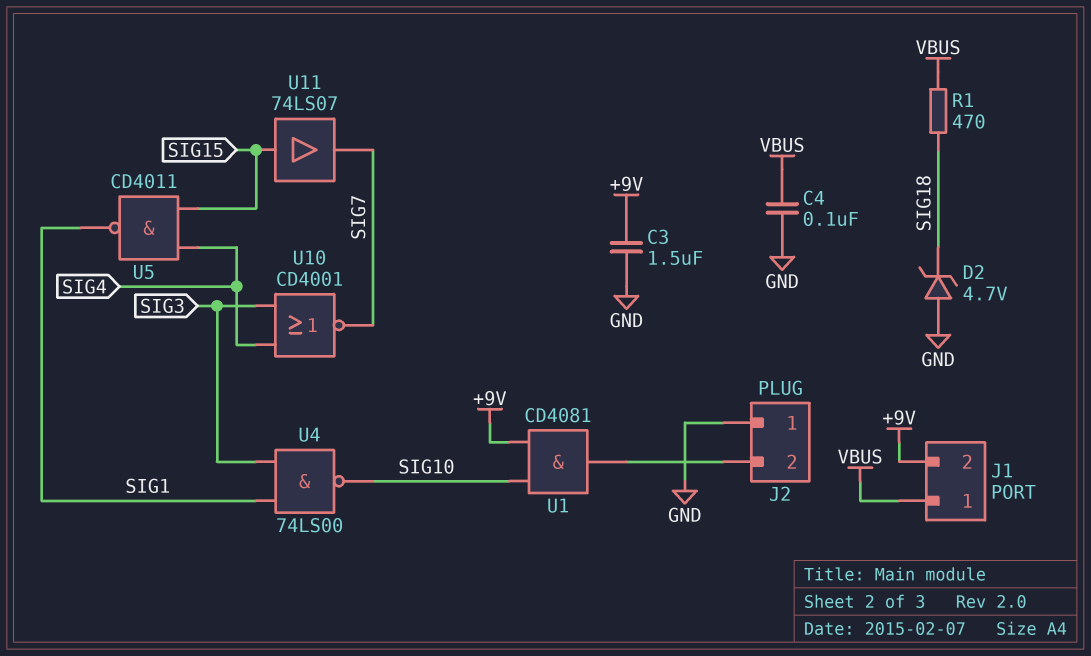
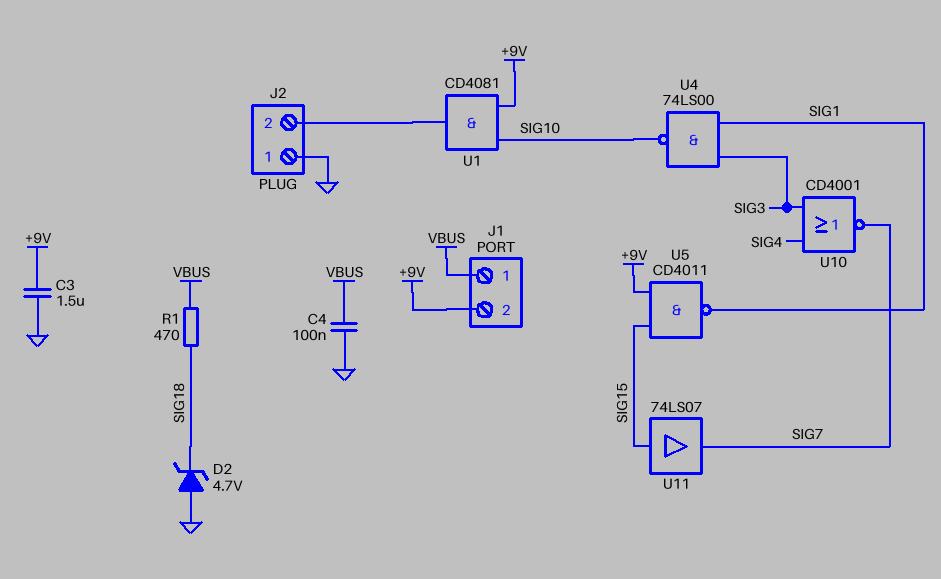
U5: NAND CD4011 (in SIG4, in SIG15, out SIG1) -> NAND CD4011 (in +9V, in SIG15, out SIG1)

